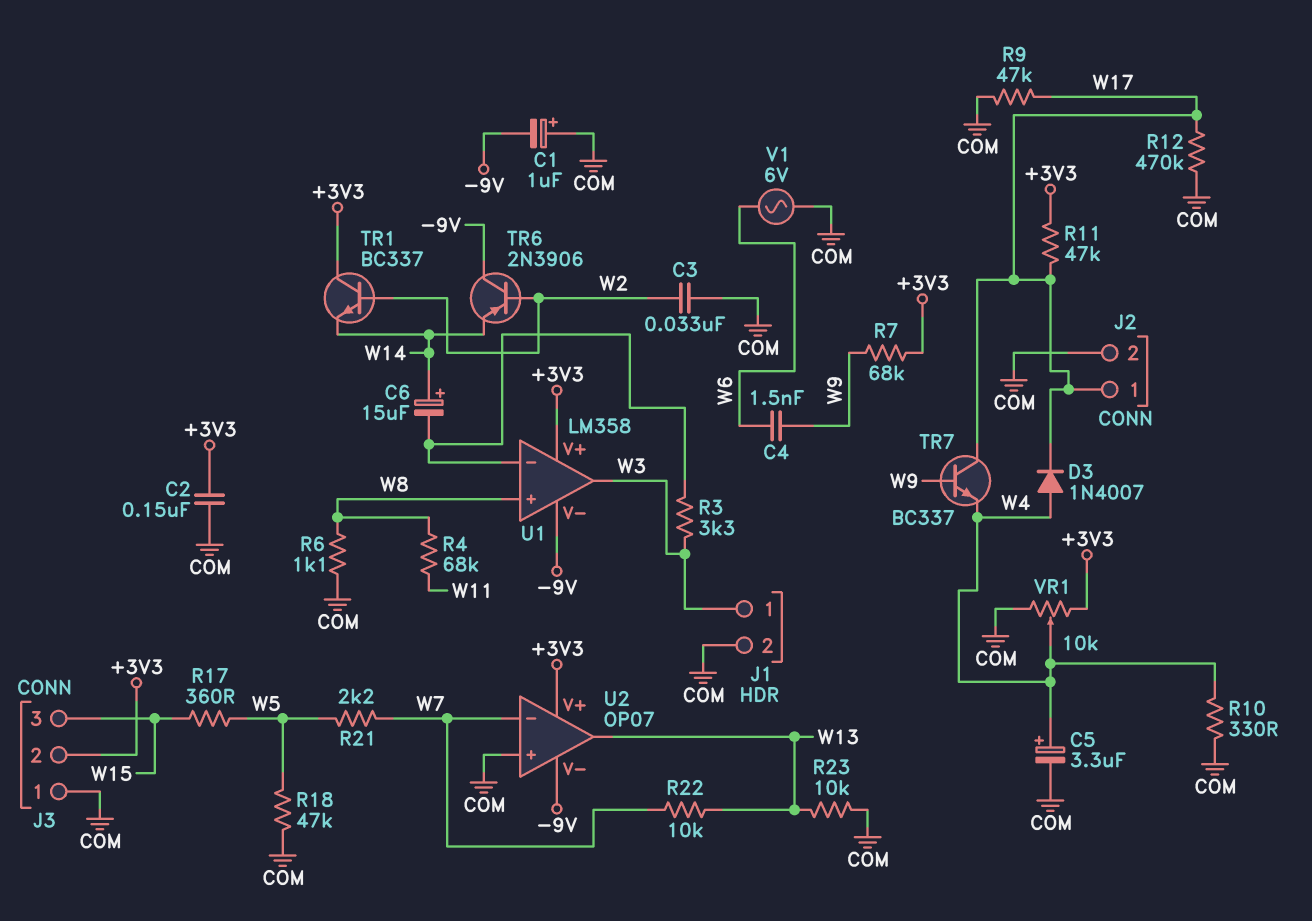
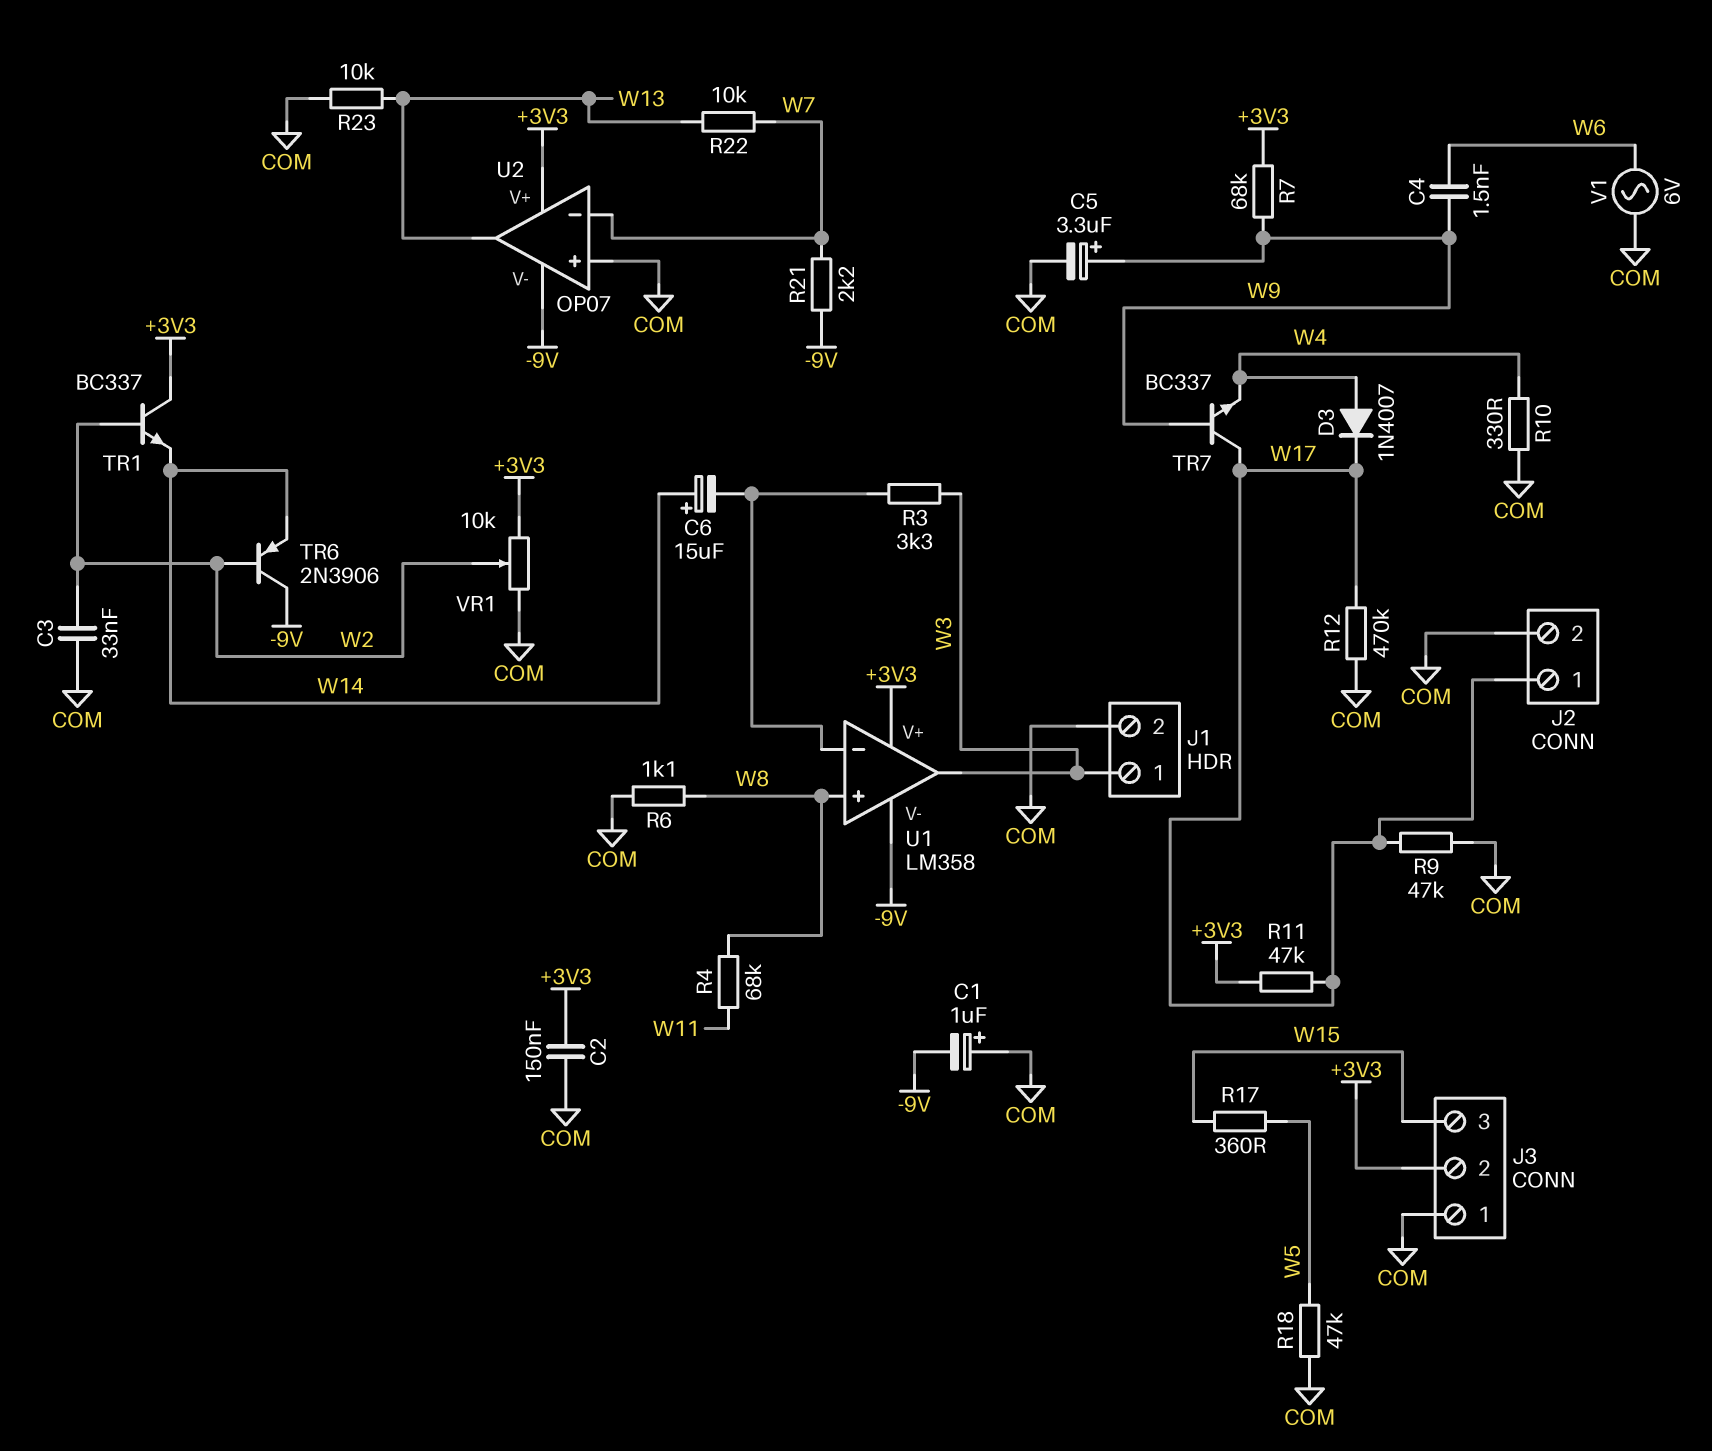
C5: 3.3uF (plus W4, minus COM) -> 3.3uF (plus W9, minus COM)
R21: 2.2k (W5, W7) -> 2.2k (-9V, W7)
VR1: 10k (+3V3, COM, wiper W4) -> 10k (+3V3, COM, wiper W2)

